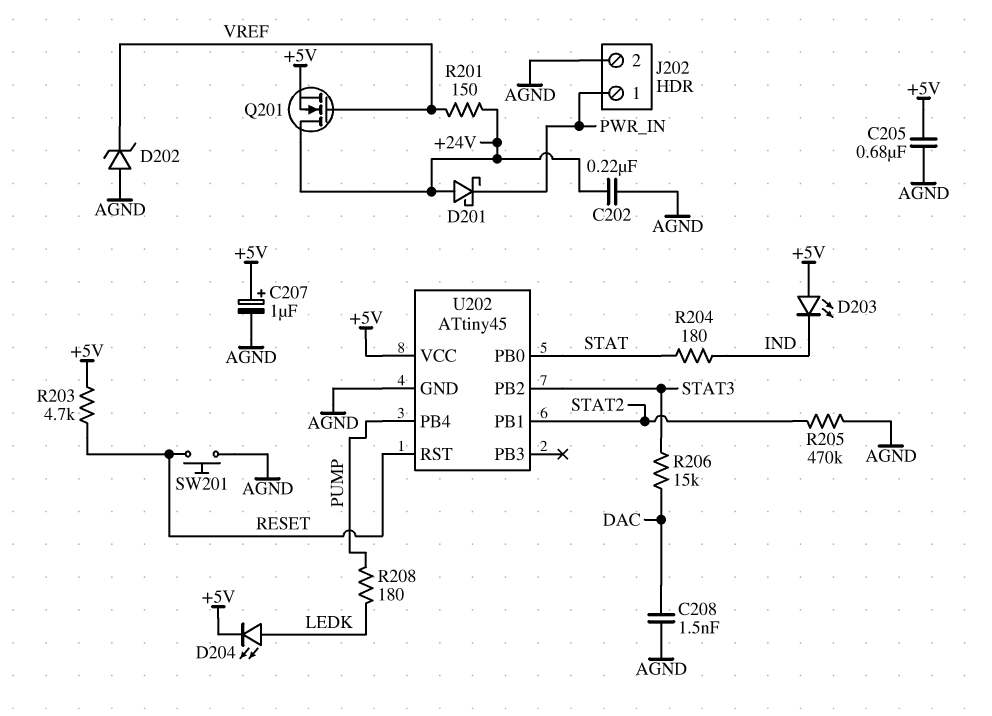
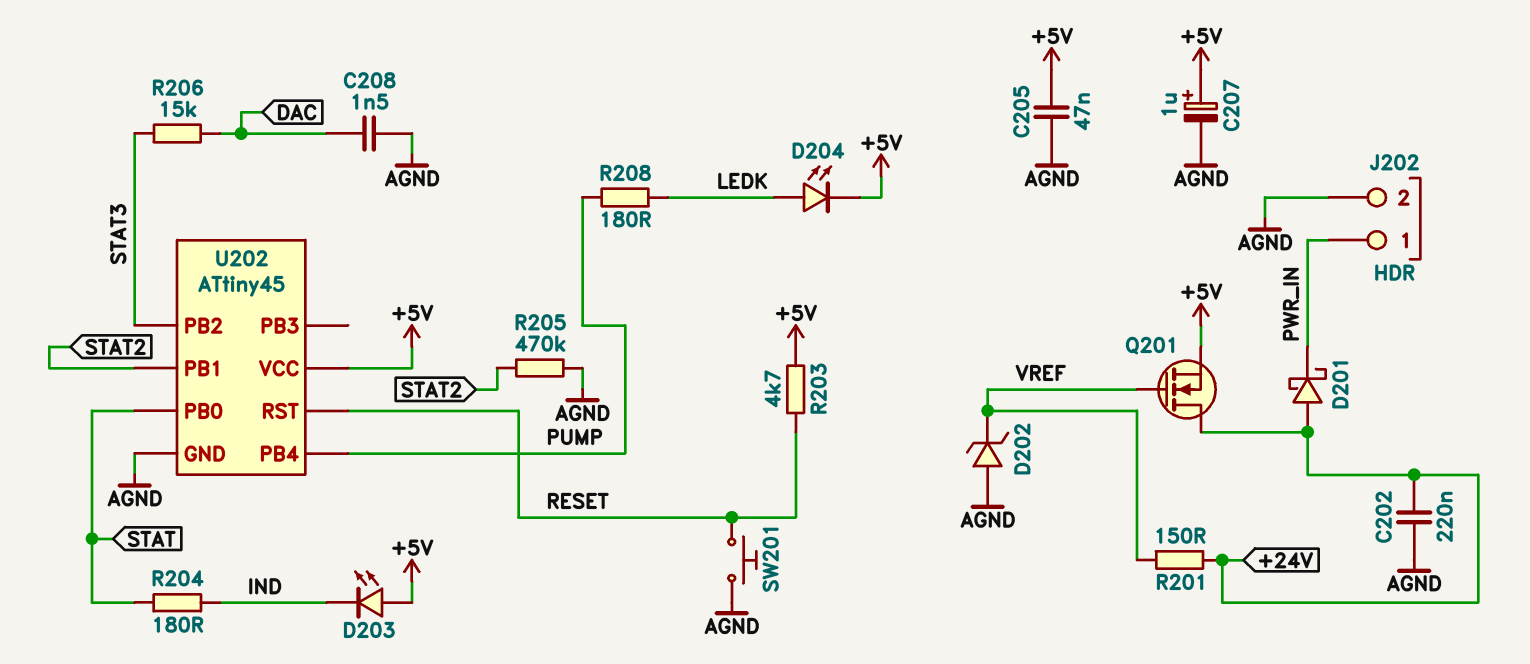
C205: 680nF (+5V, AGND) -> 47nF (+5V, AGND)

